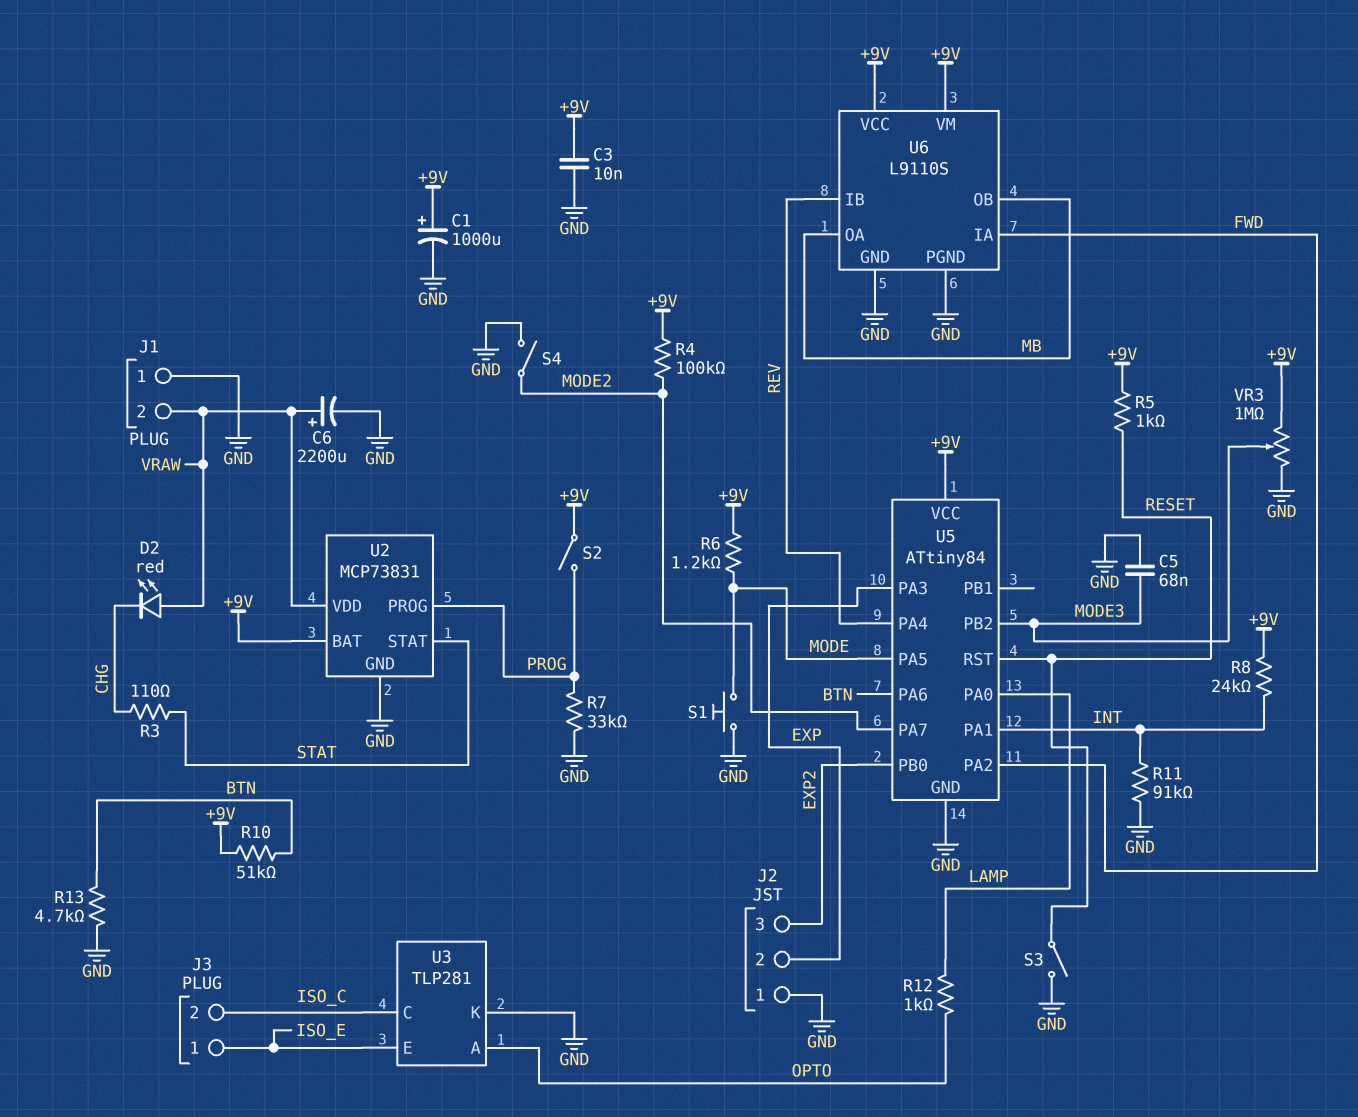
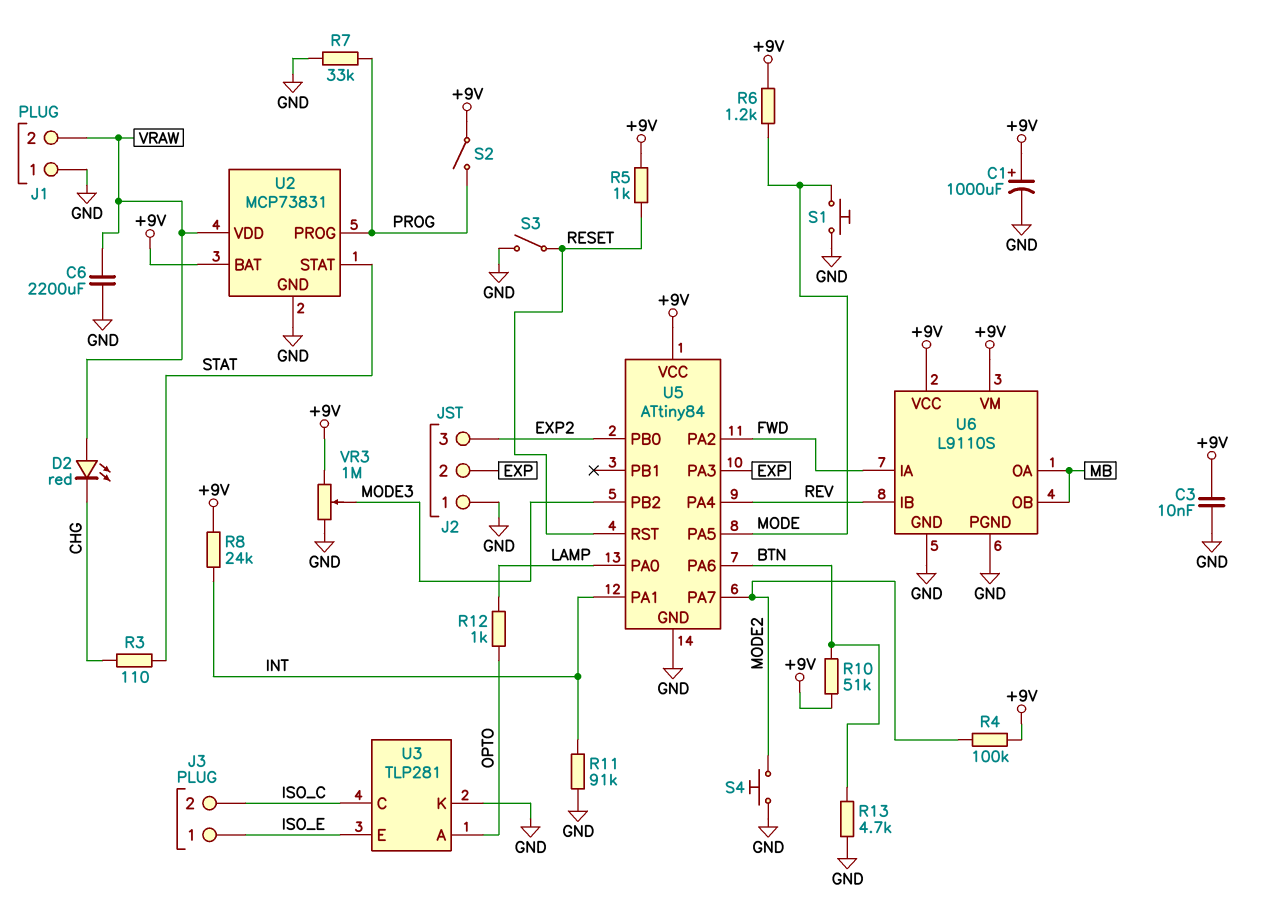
C5: 68nF (GND, MODE3) -> none
C6: 2200uF (plus VRAW, minus GND) -> 2200uF (GND, VRAW)
S4: switch (GND, MODE2) -> button (GND, MODE2)

